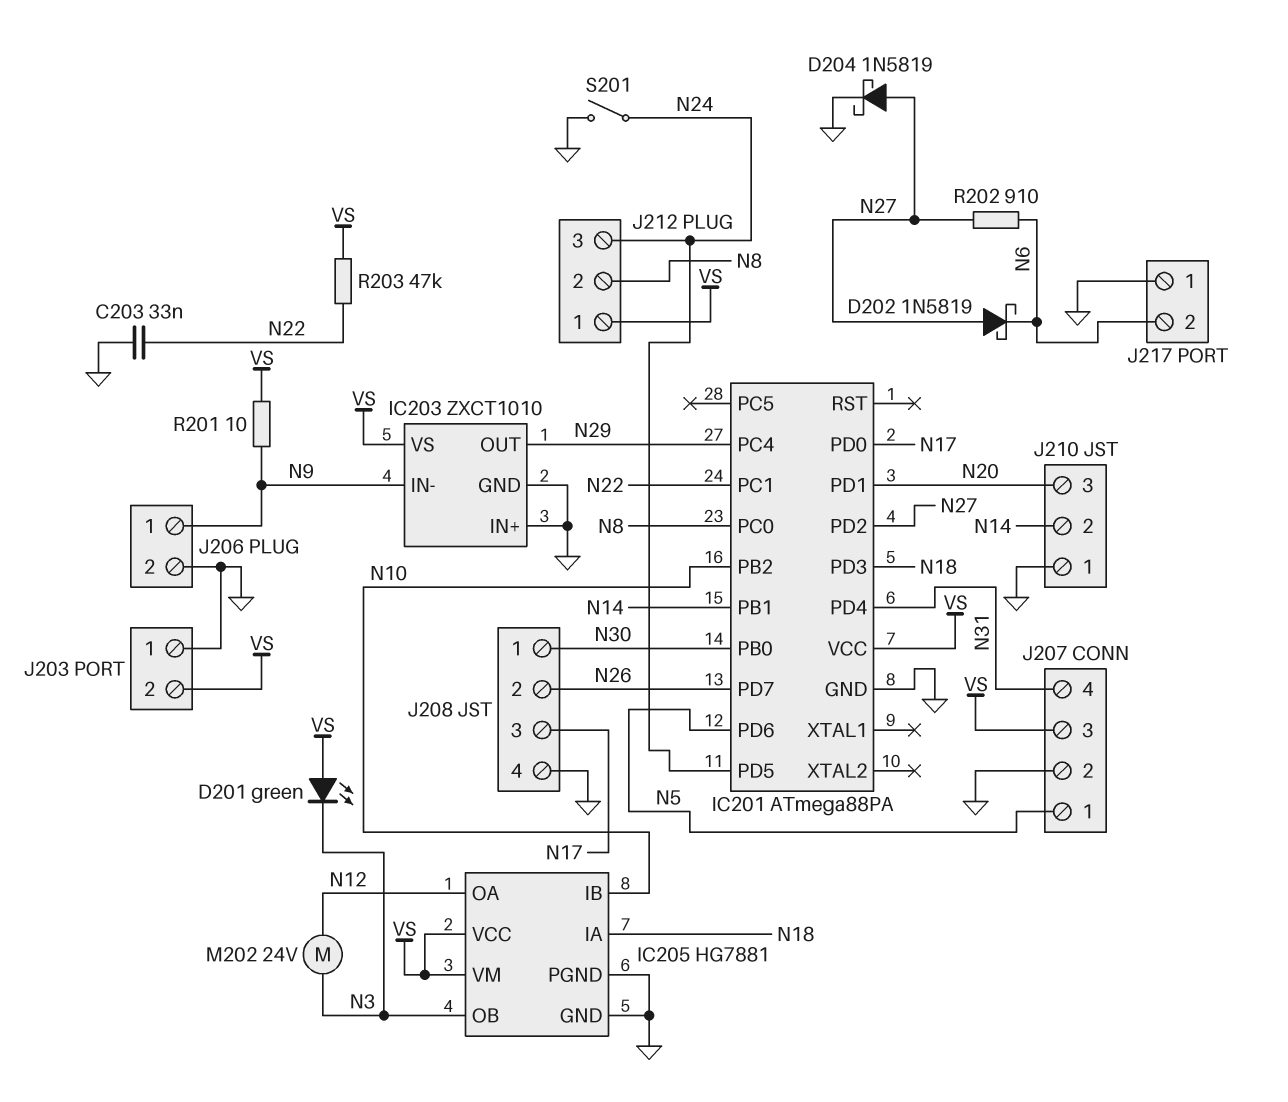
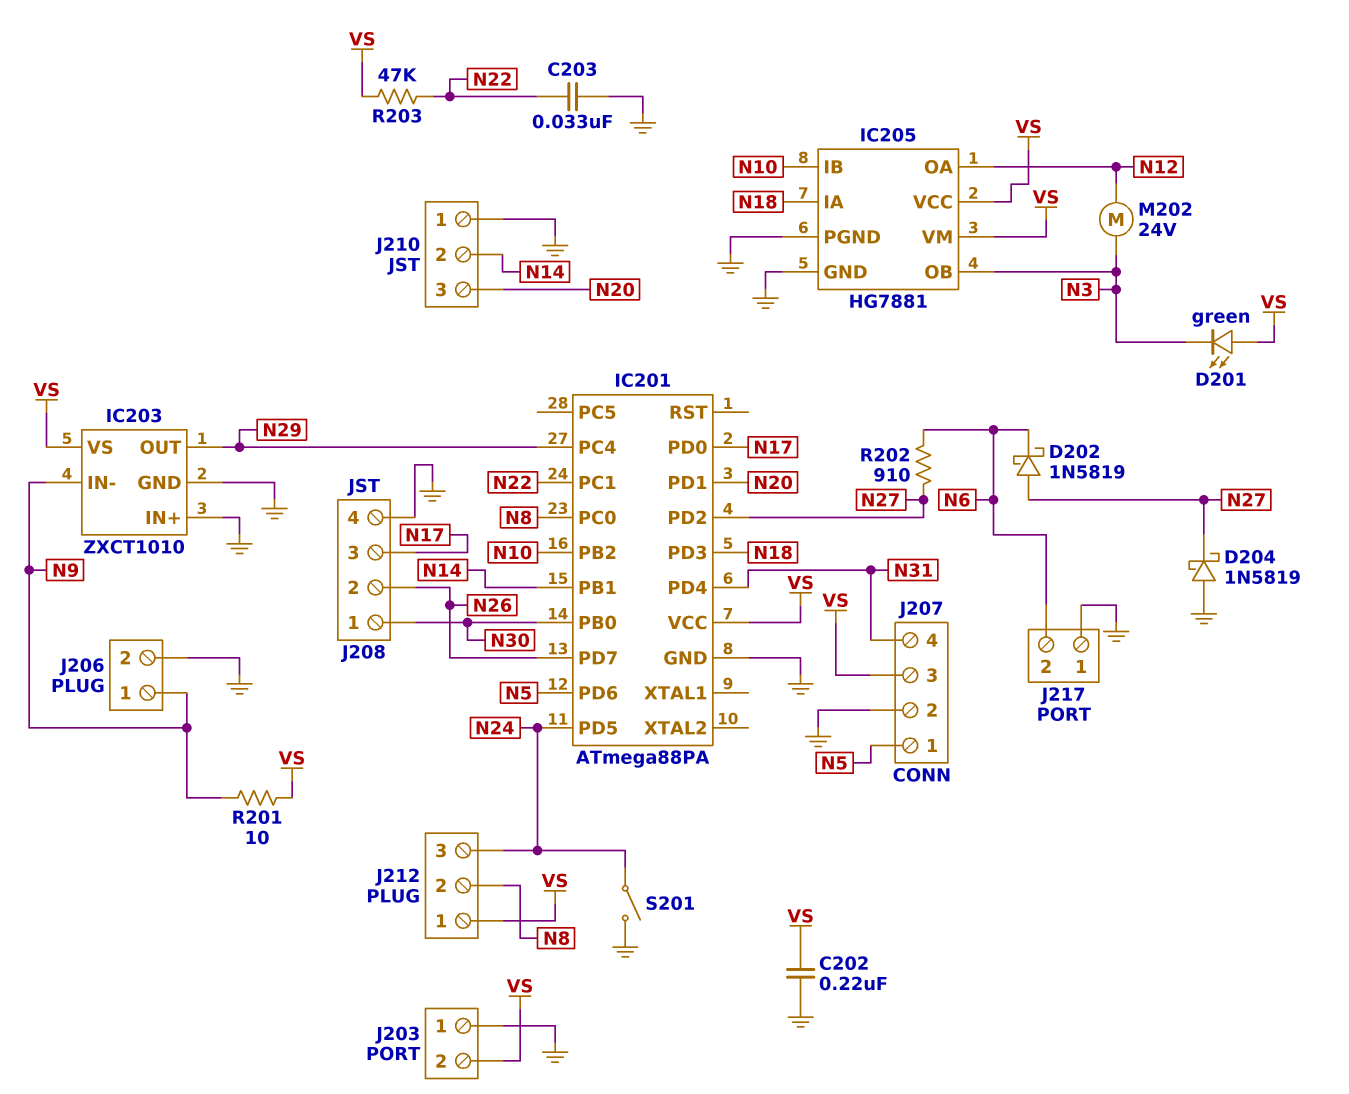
C202: none -> 220nF (GND, VS)
D204: schottky 1N5819 (A N27, K GND) -> schottky 1N5819 (A GND, K N27)

